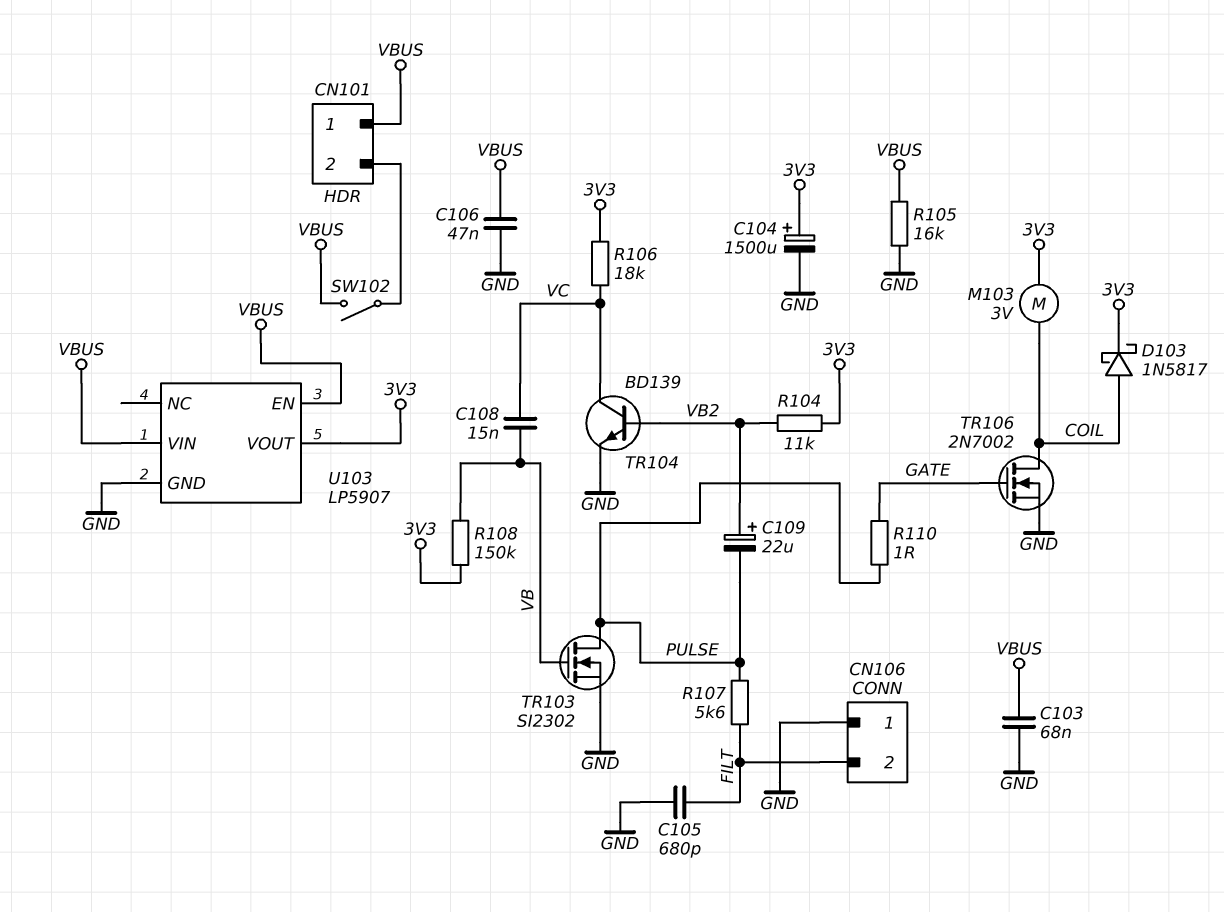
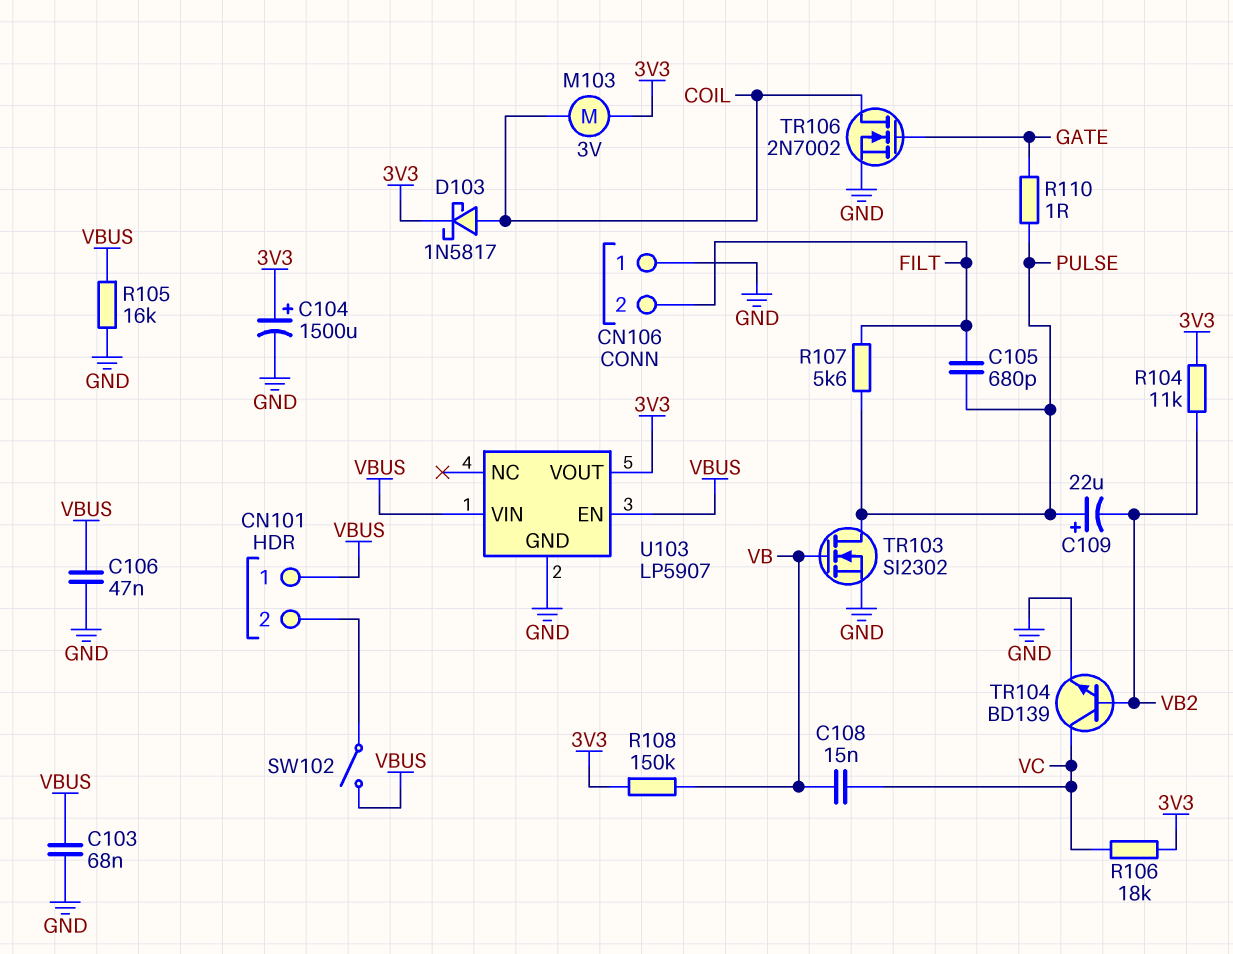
C105: 680pF (FILT, GND) -> 680pF (FILT, PULSE)
C109: 22uF (plus VB2, minus PULSE) -> 22uF (plus PULSE, minus VB2)

